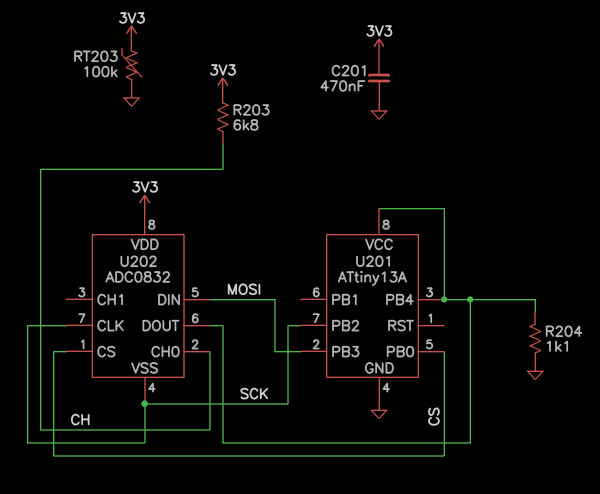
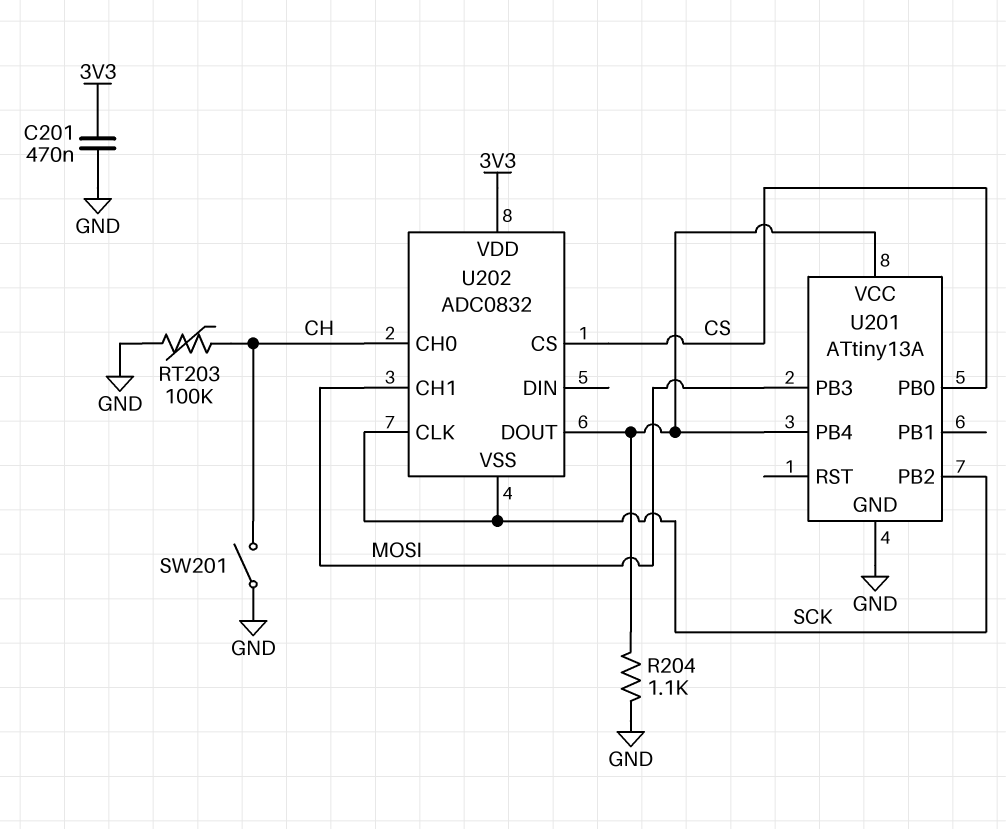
R203: 6.8k (3V3, CH) -> none
RT203: 100k (3V3, GND) -> 100k (CH, GND)
SW201: none -> switch (CH, GND)
U202 pin CH1: none -> MOSI
U202 pin DIN: MOSI -> none

